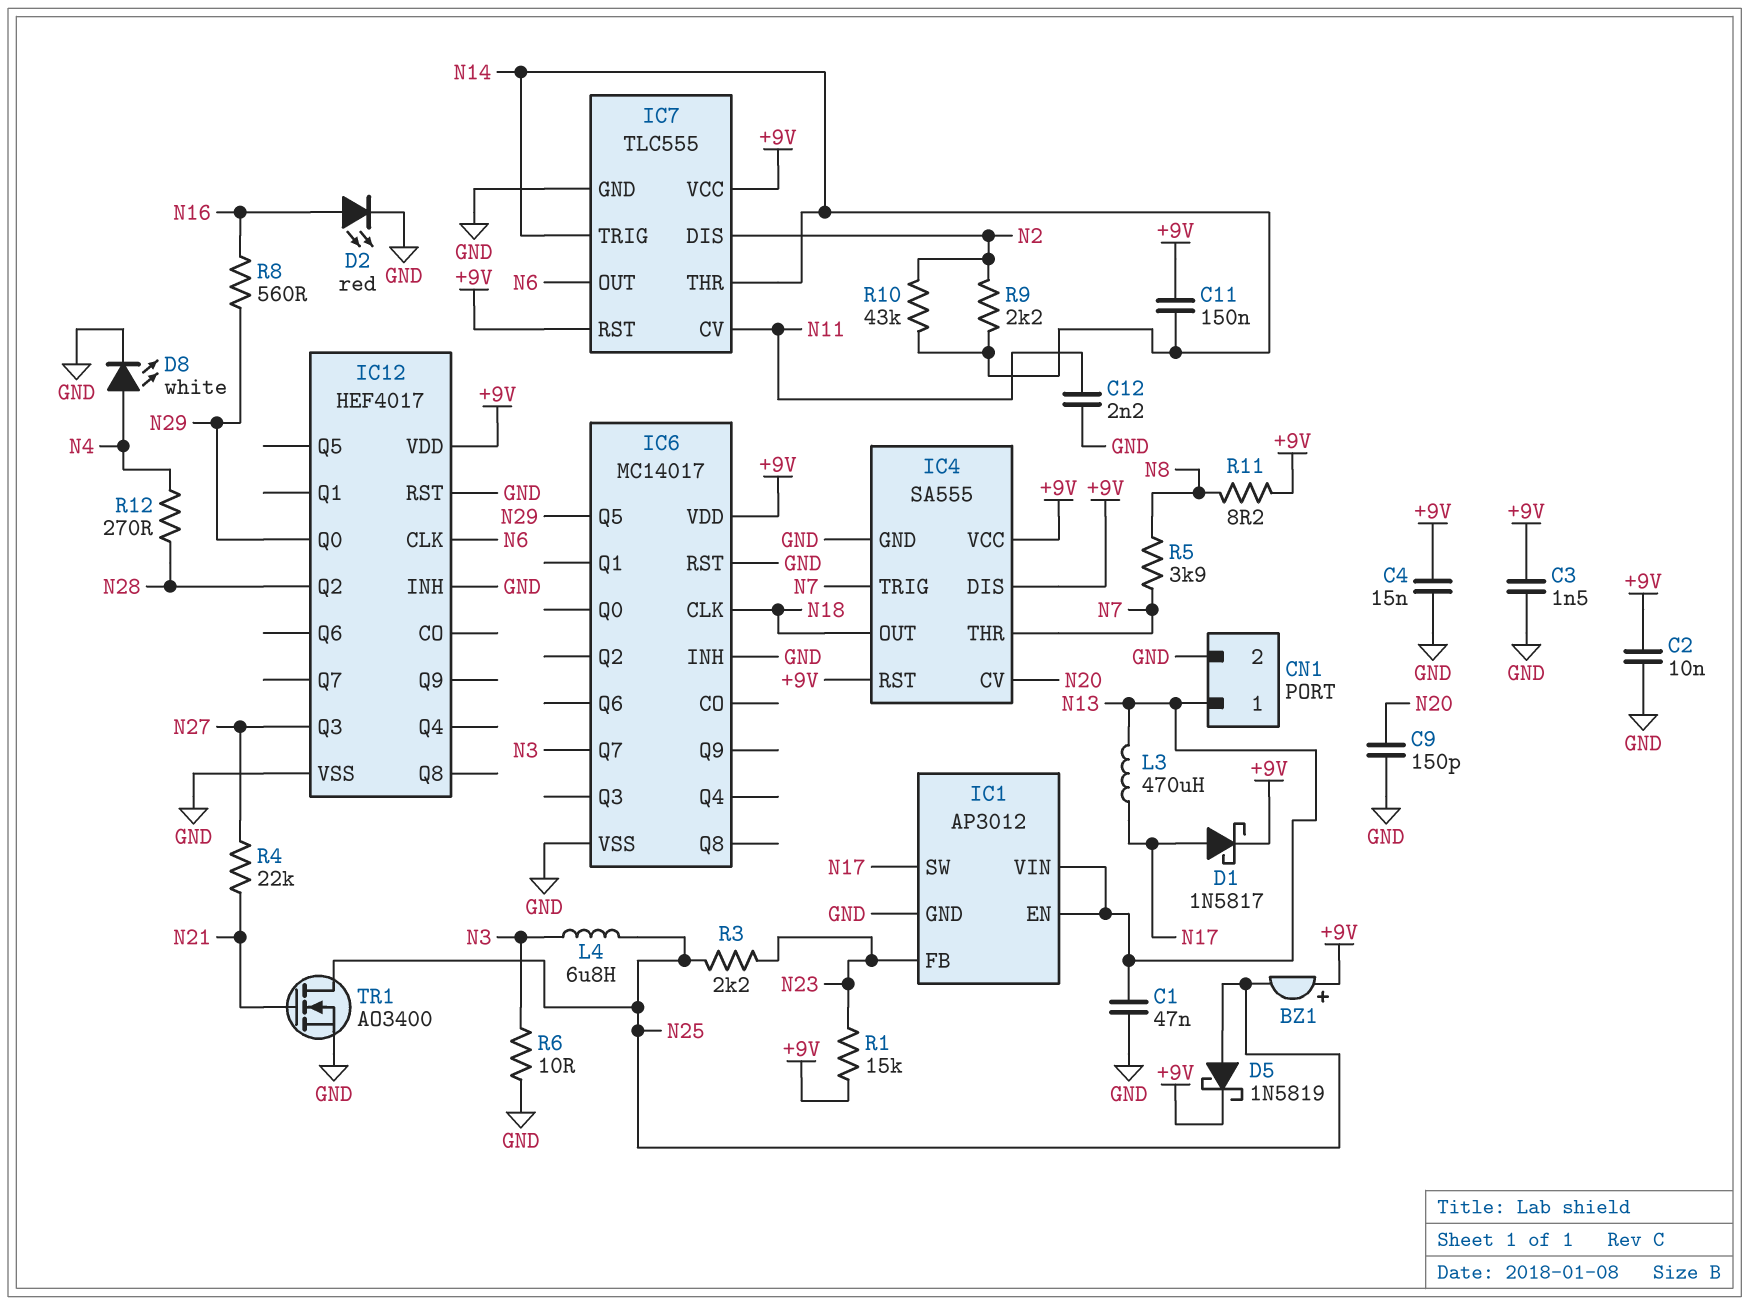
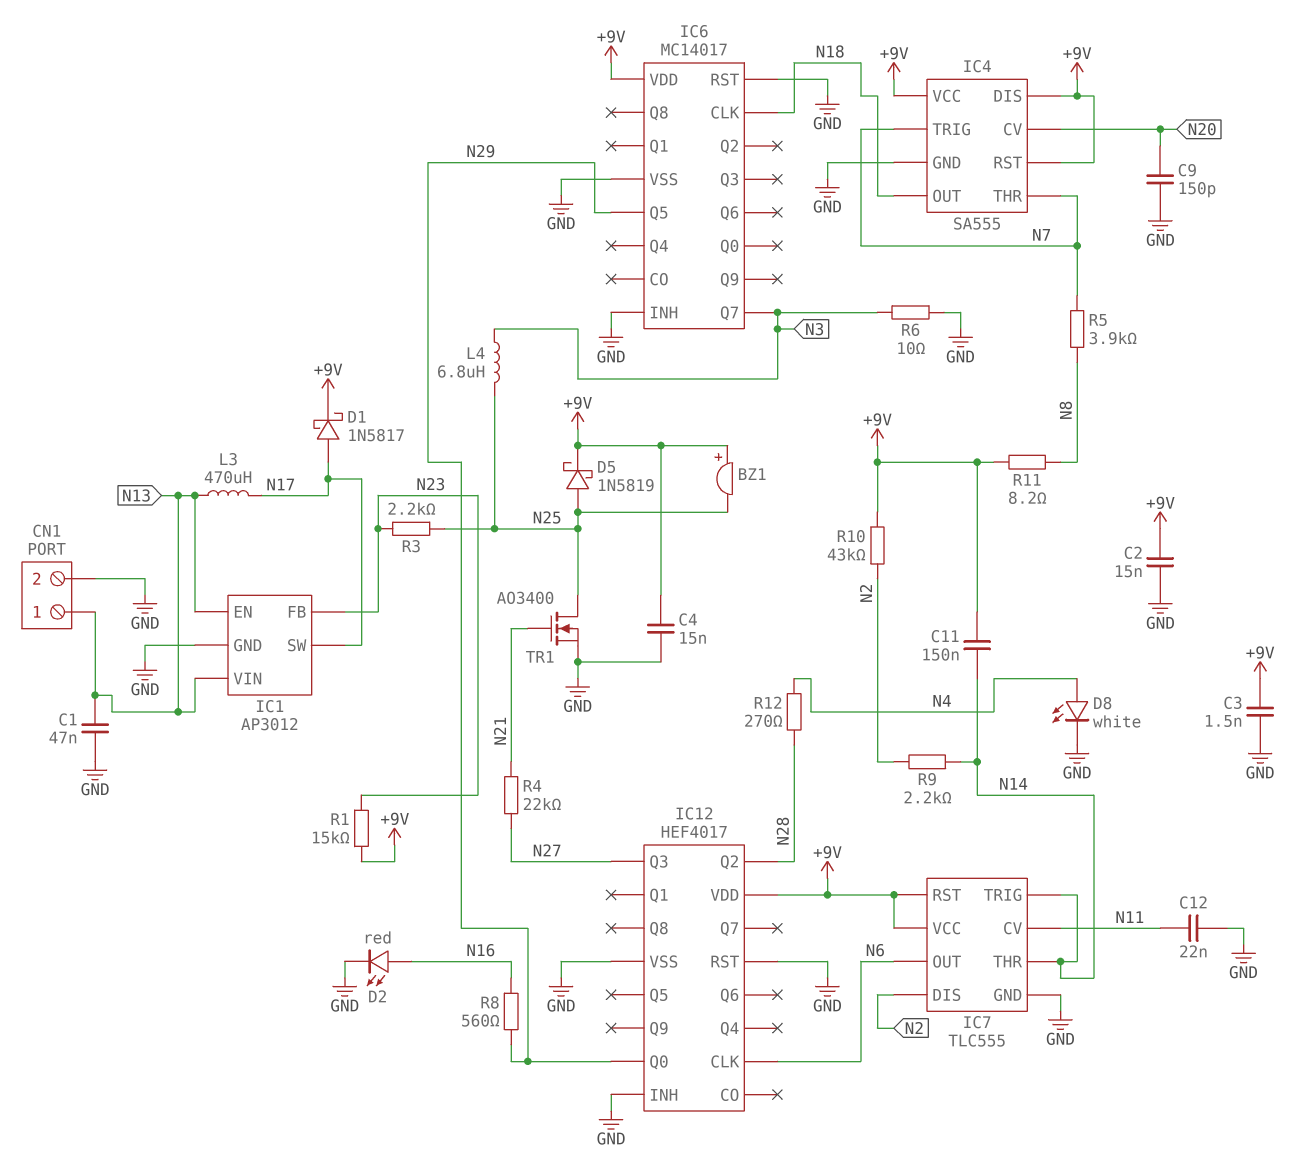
C2: 10nF (+9V, GND) -> 15nF (+9V, GND)
C12: 2.2nF (GND, N11) -> 22nF (GND, N11)
R10: 43k (N2, N14) -> 43k (+9V, N2)

